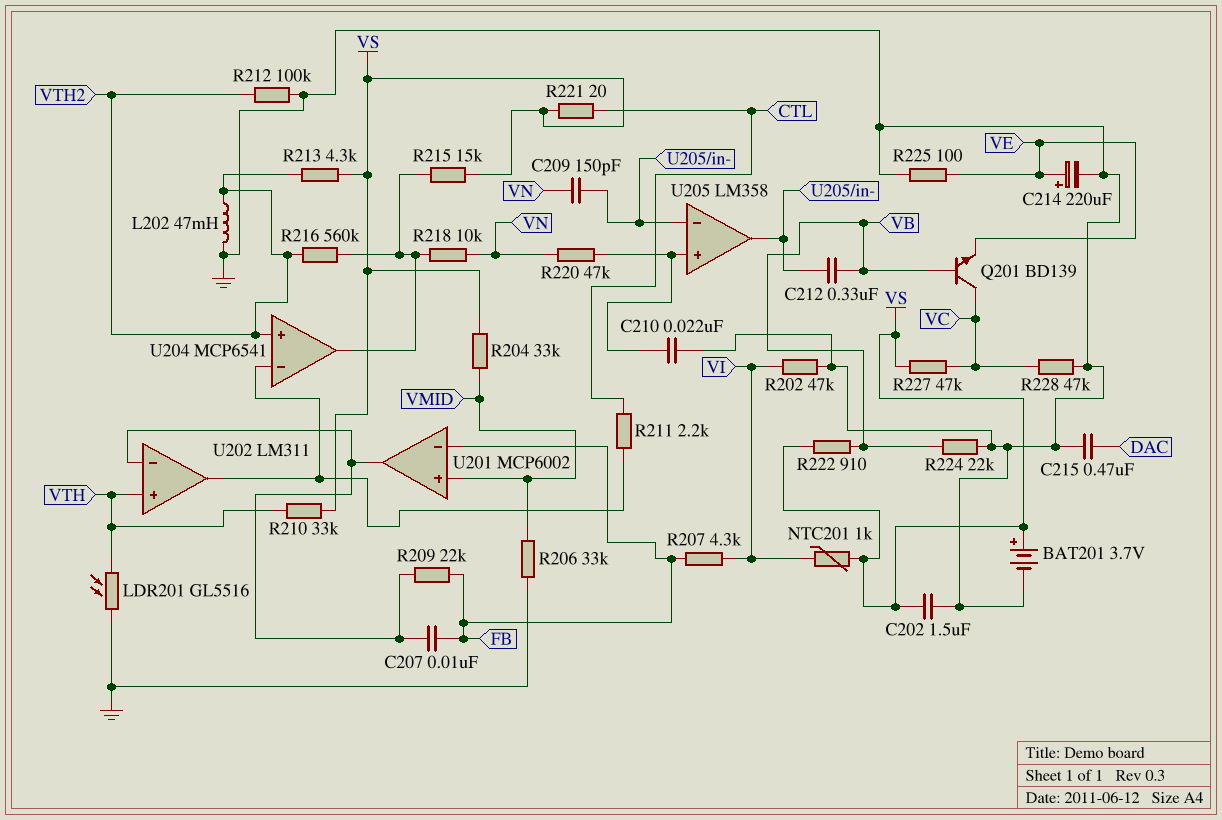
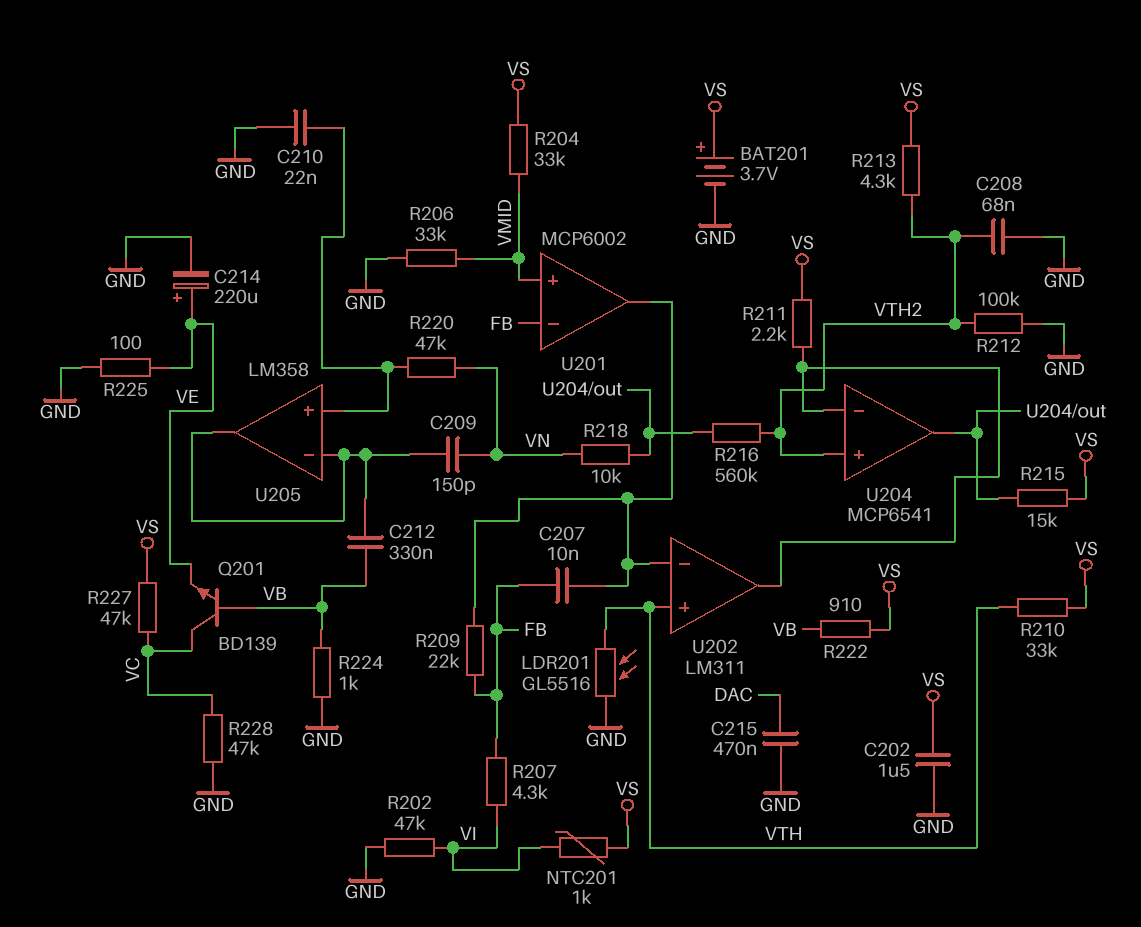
C208: none -> 68nF (GND, VTH2)
L202: 47mH (GND, VTH2) -> none
R211: 2.2k (CTL, U202/out) -> 2.2k (U202/out, VS)
R221: 20 (CTL, VS) -> none
R224: 22k (GND, VB) -> 1k (GND, VB)

